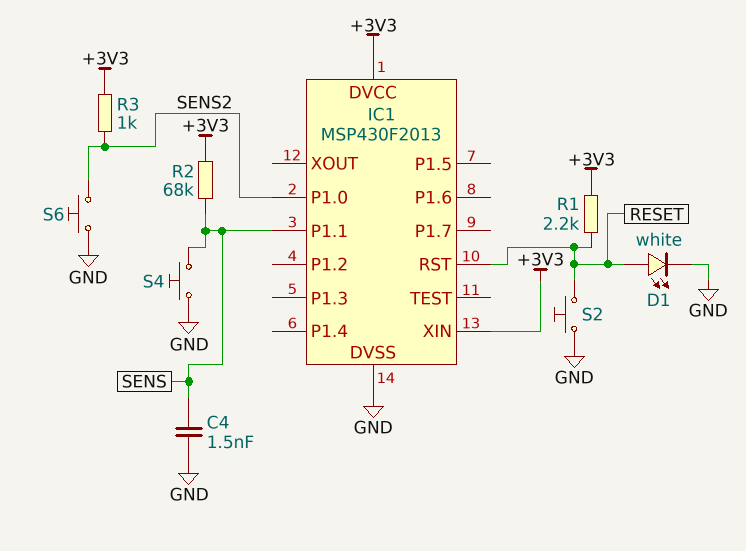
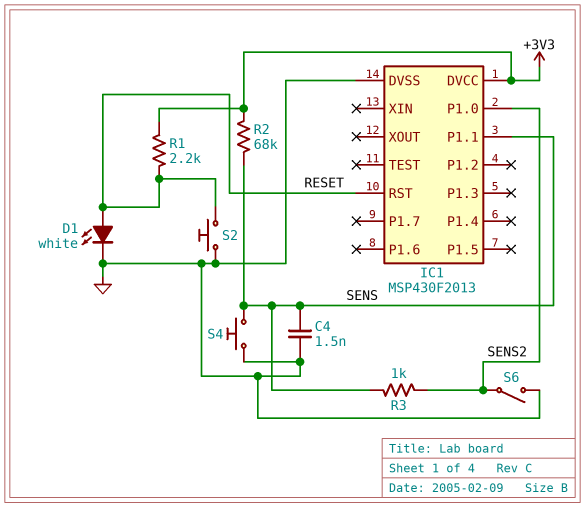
IC1 pin XIN: +3V3 -> none
R3: 1k (+3V3, SENS2) -> 1k (SENS, SENS2)
S6: button (GND, SENS2) -> switch (GND, SENS2)

